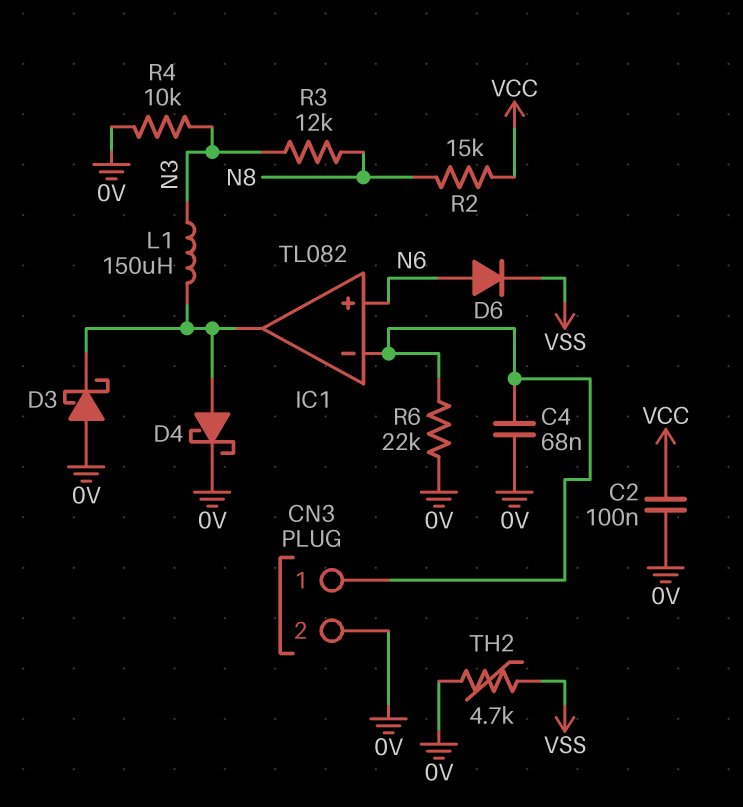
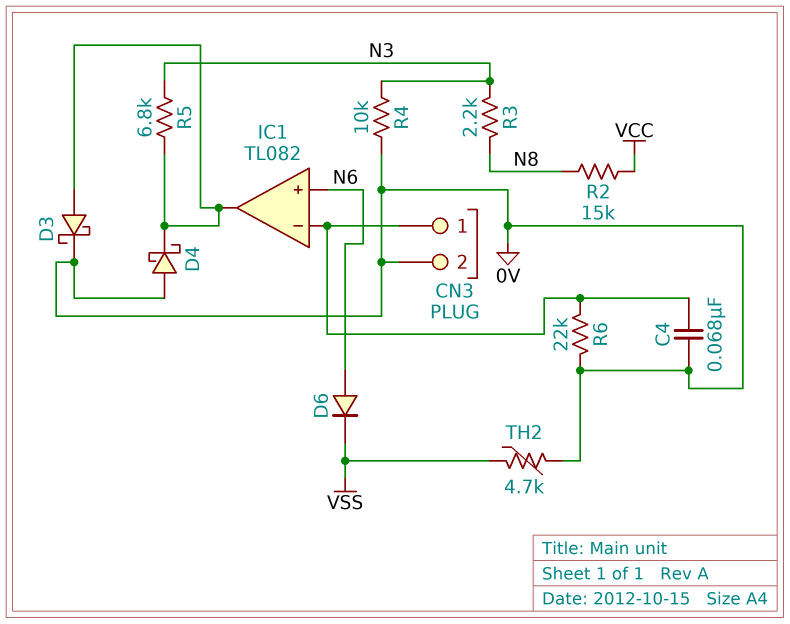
C2: 100nF (0V, VCC) -> none
D3: schottky (A 0V, K IC1/out) -> schottky (A IC1/out, K 0V)
D4: schottky (A IC1/out, K 0V) -> schottky (A 0V, K IC1/out)
L1: 150uH (IC1/out, N3) -> none
R3: 12k (N3, N8) -> 2.2k (N3, N8)
R5: none -> 6.8k (IC1/out, N3)

